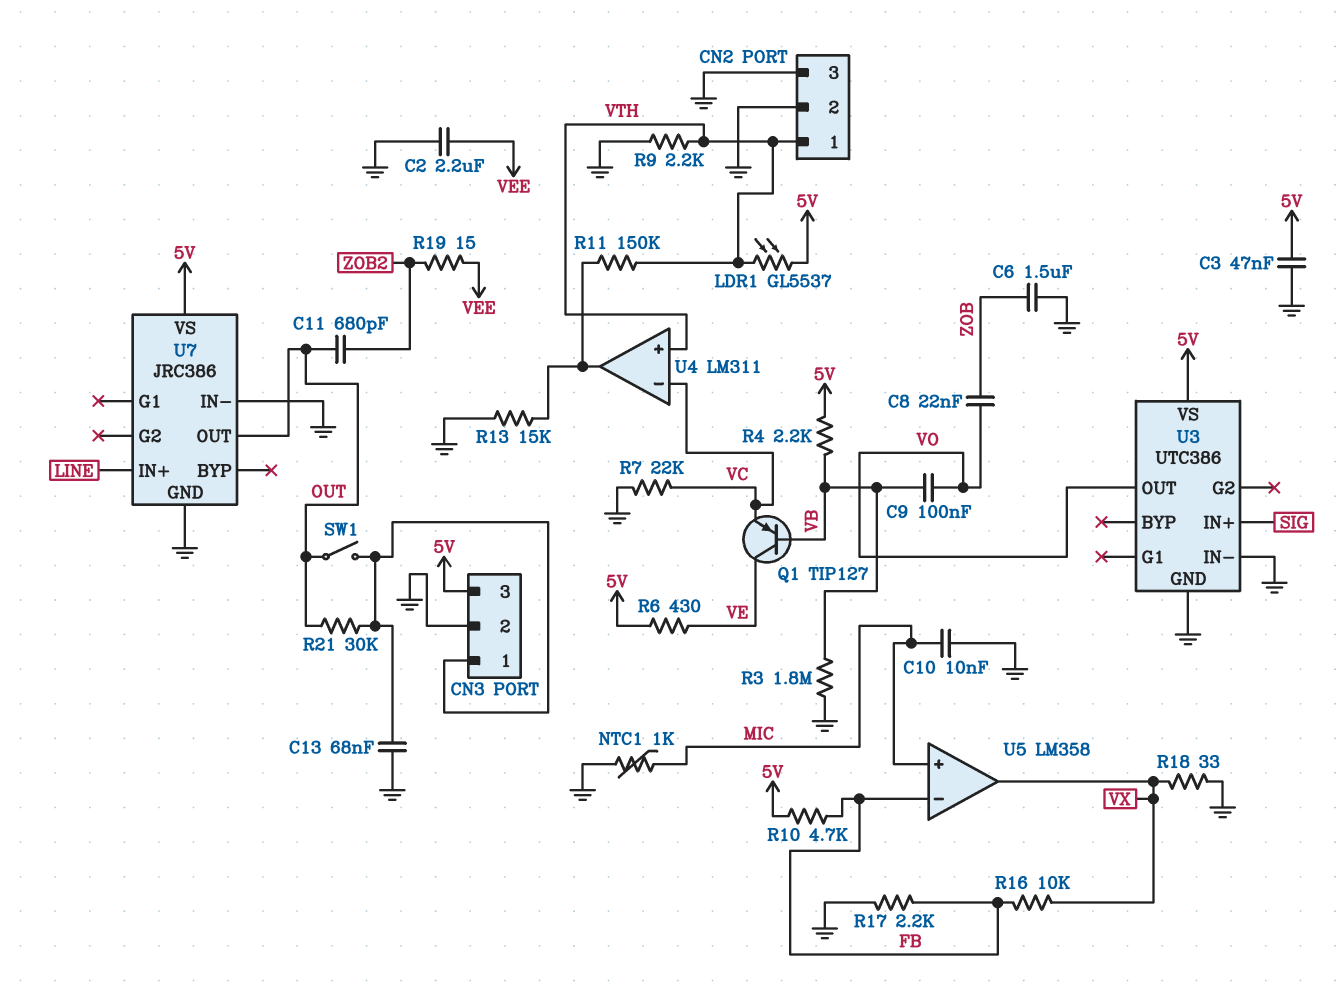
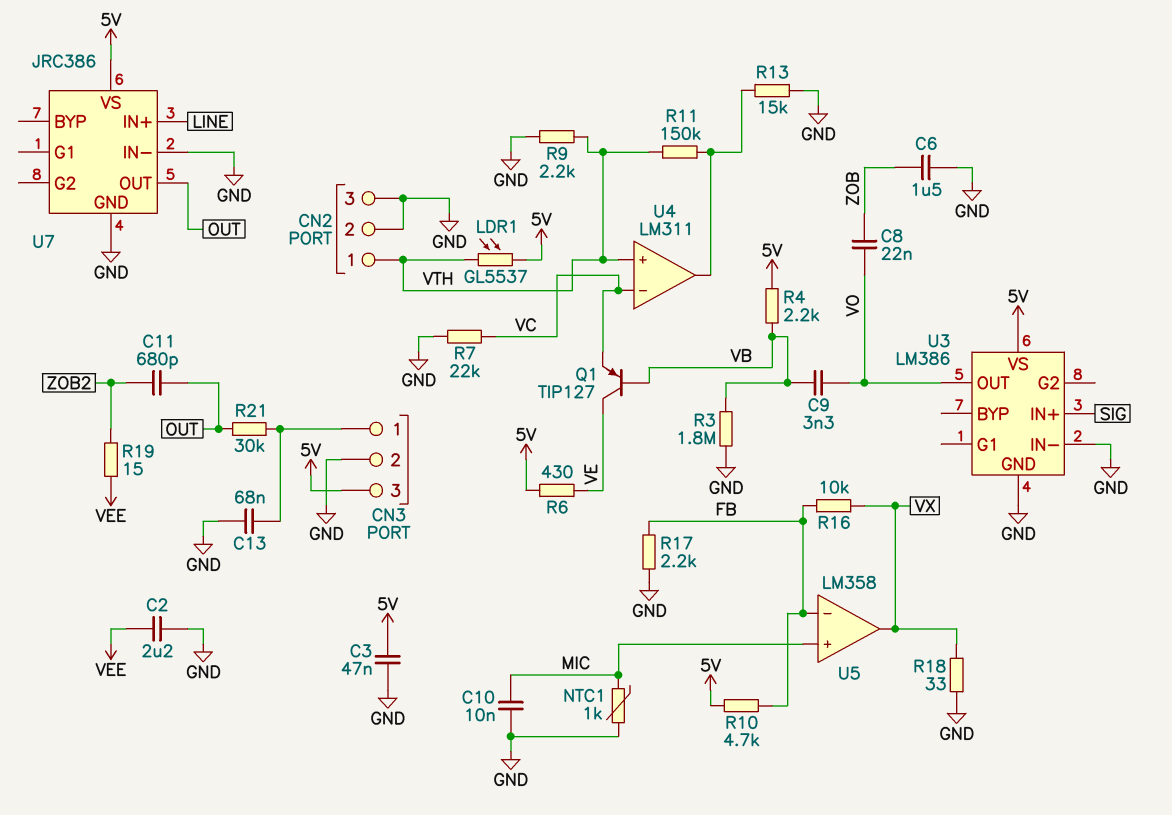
C9: 100nF (VB, VO) -> 3.3nF (VB, VO)
SW1: switch (CN3/1, OUT) -> none
U3: UTC386 -> LM386

